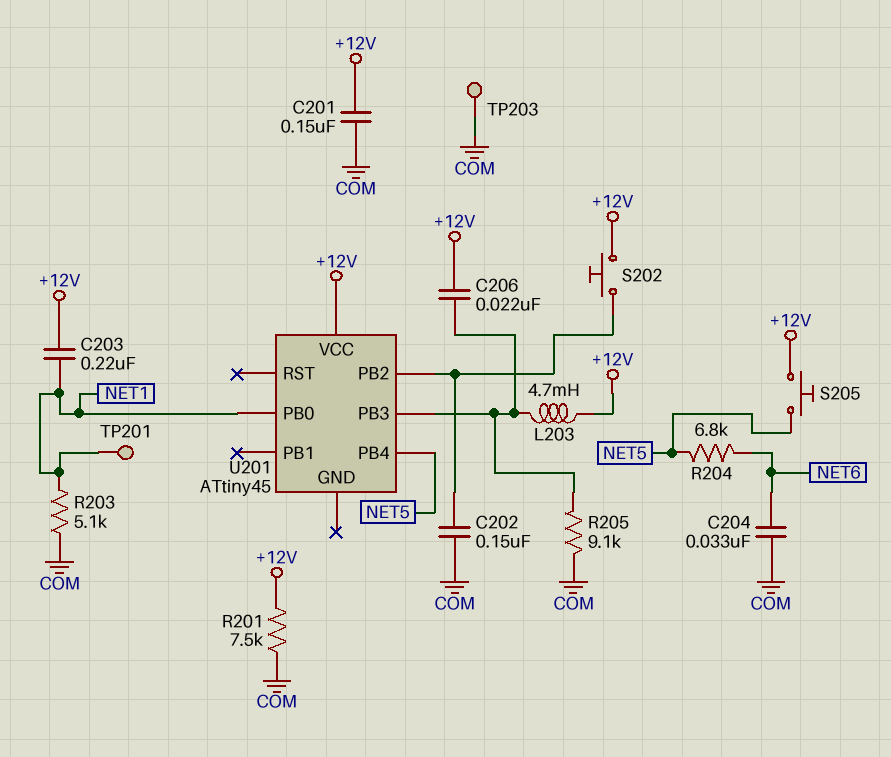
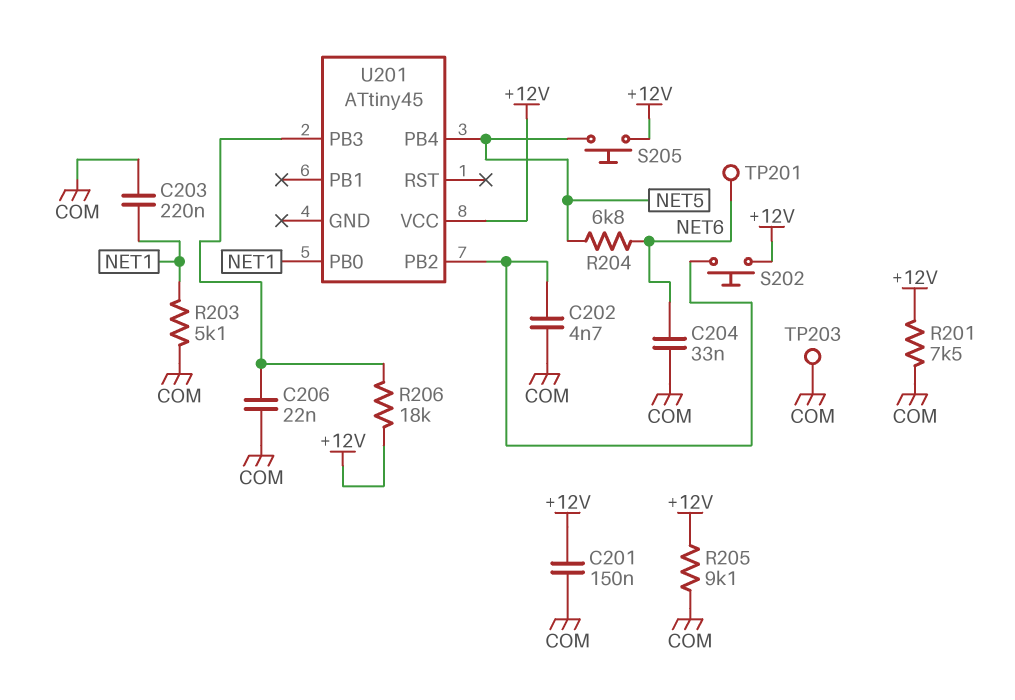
C202: 150nF (COM, U201/PB2) -> 4.7nF (COM, U201/PB2)
C203: 220nF (+12V, NET1) -> 220nF (COM, NET1)
C206: 22nF (+12V, U201/PB3) -> 22nF (COM, U201/PB3)
L203: 4.7mH (+12V, U201/PB3) -> none
R205: 9.1k (COM, U201/PB3) -> 9.1k (+12V, COM)
R206: none -> 18k (+12V, U201/PB3)
TP201: test point (NET1) -> test point (NET6)

